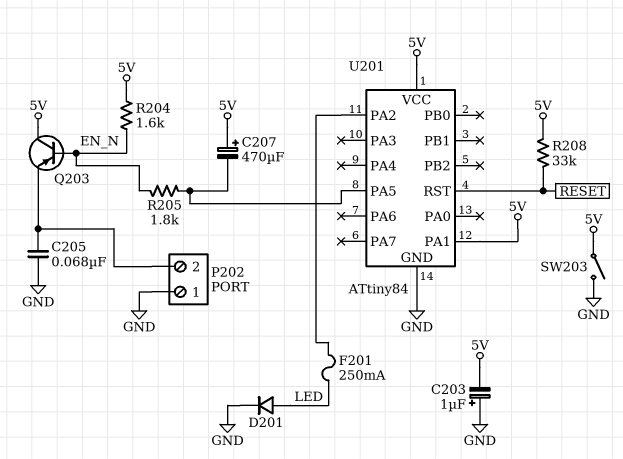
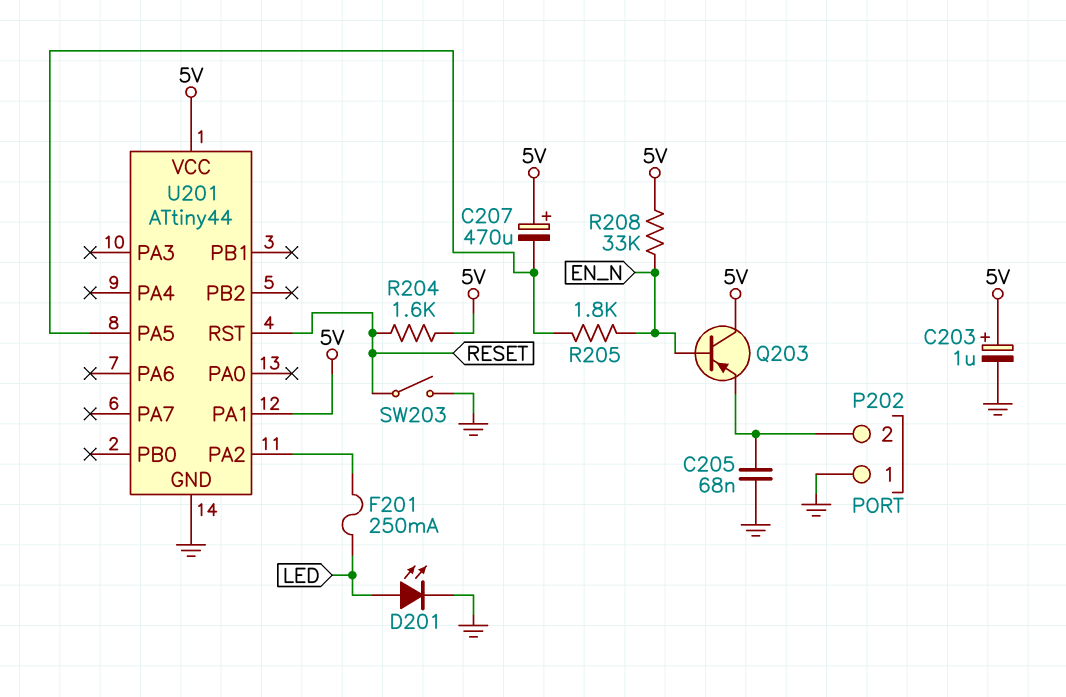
C203: 1uF (plus GND, minus 5V) -> 1uF (plus 5V, minus GND)
D201: diode (A LED, K GND) -> LED (A LED, K GND)
R204: 1.6k (5V, EN_N) -> 1.6k (5V, RESET)
R208: 33k (5V, RESET) -> 33k (5V, EN_N)
SW203: switch (5V, GND) -> switch (GND, RESET)
U201: ATtiny84 -> ATtiny44

